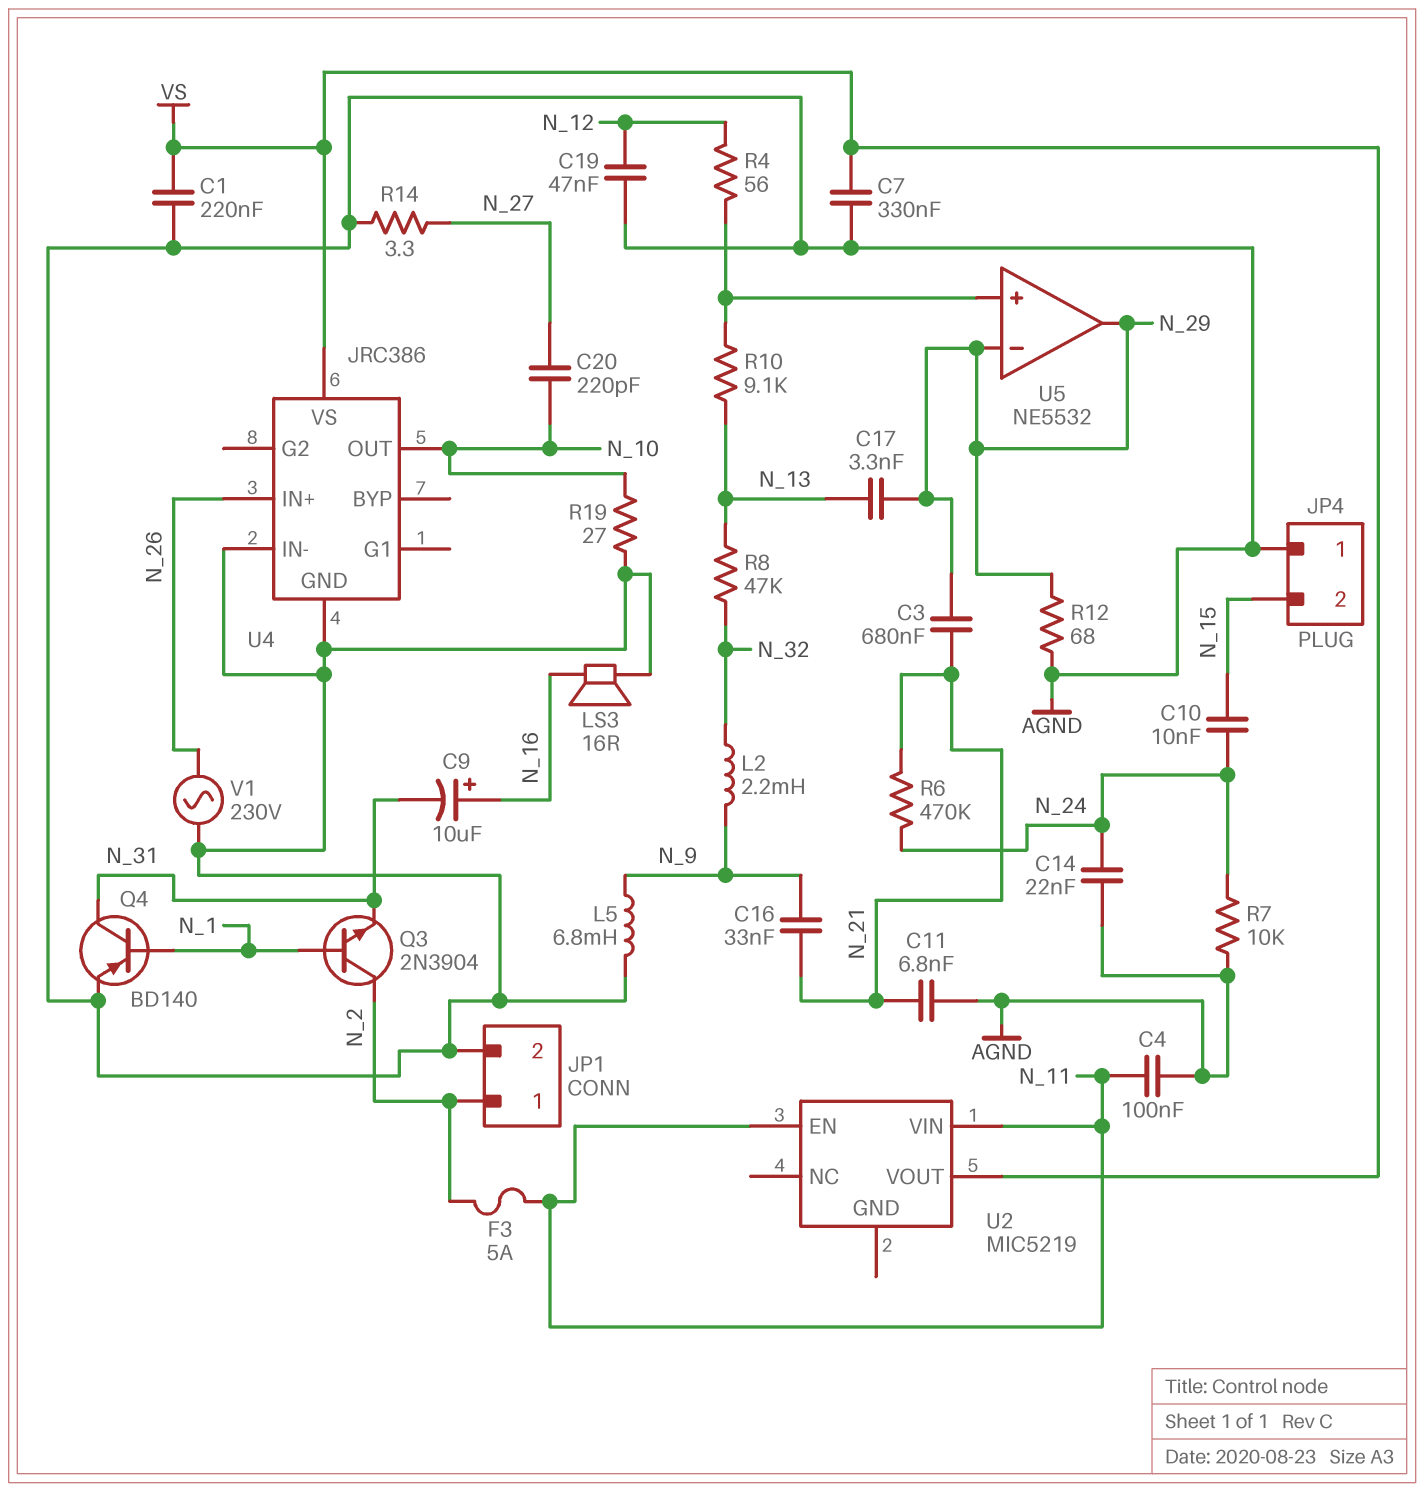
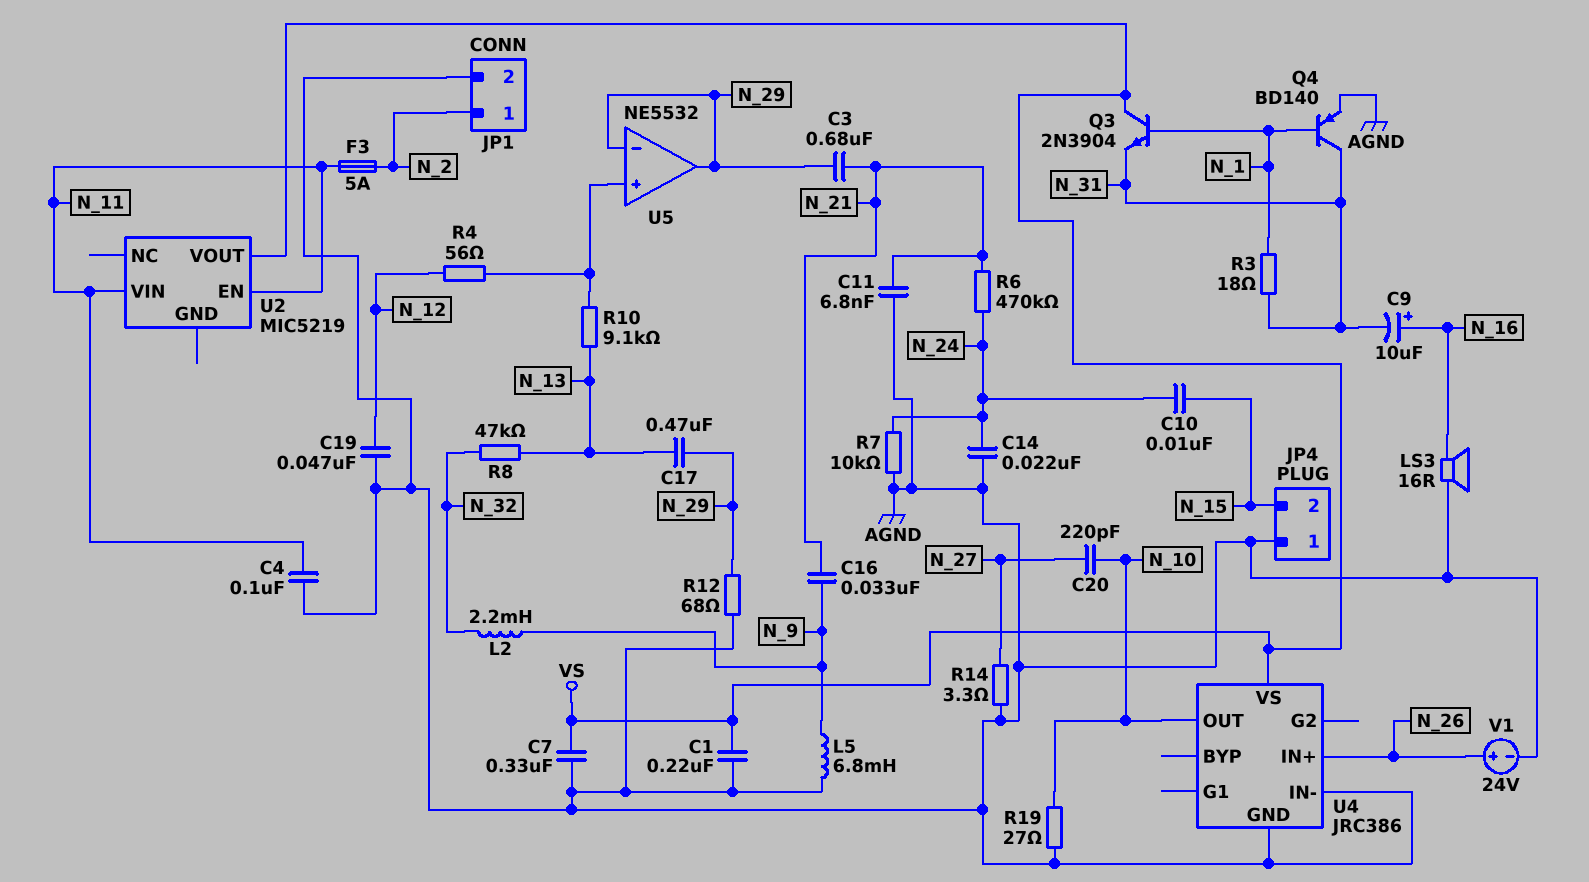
C17: 3.3nF (N_13, N_29) -> 470nF (N_13, N_29)
Q3: NPN 2N3904 (B N_1, C N_2, E N_31) -> NPN 2N3904 (B N_1, C VS, E N_31)
R3: none -> 18 (N_1, N_31)
V1: AC 230V (AGND, N_26) -> 24V (plus N_26, minus AGND)

